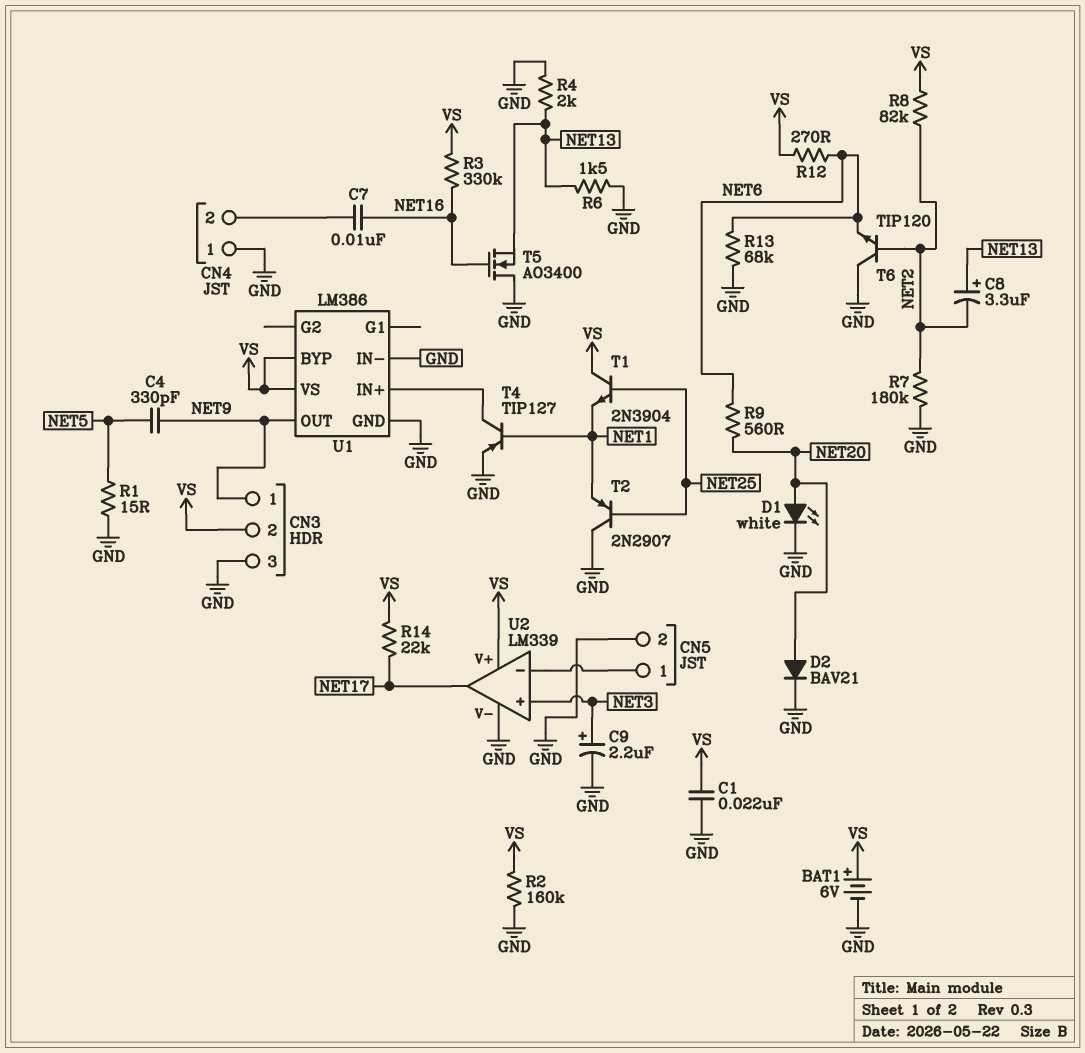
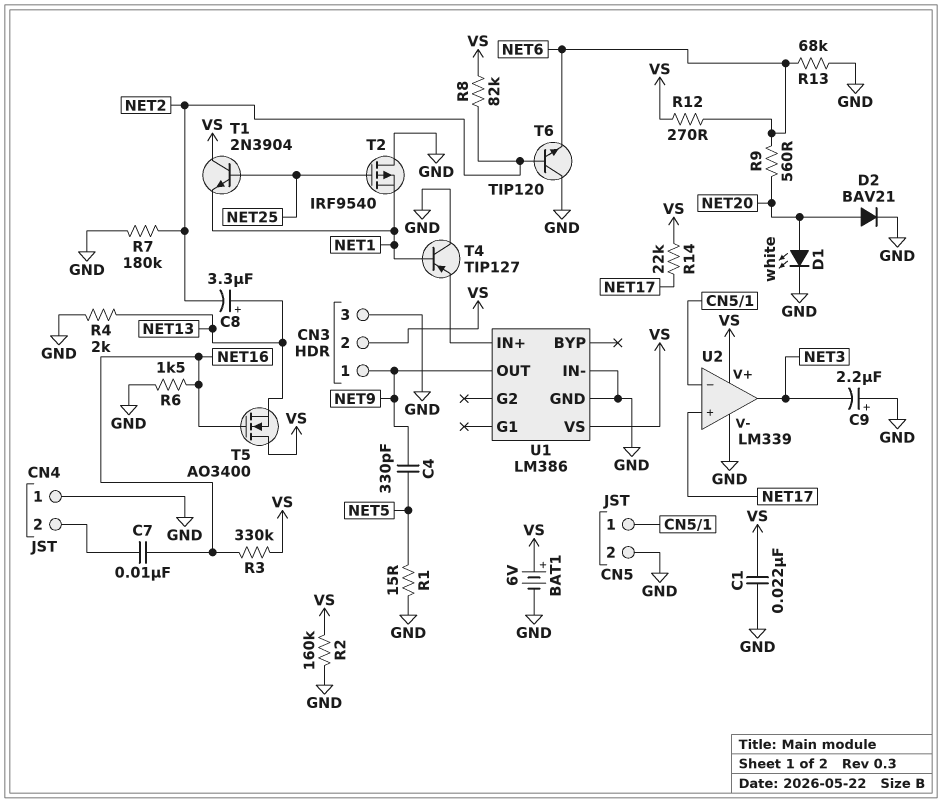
C9: 2.2uF (plus NET3, minus GND) -> 2.2uF (plus GND, minus NET3)
R6: 1.5k (GND, NET13) -> 1.5k (GND, NET16)
T2: PNP 2N2907 (B NET25, C GND, E NET1) -> PMOS IRF9540 (G NET25, D GND, S NET1)
T4: PNP TIP127 (B NET1, C U1/IN+, E GND) -> PNP TIP127 (B NET1, C GND, E U1/IN+)
T5: NMOS AO3400 (G NET16, D GND, S NET13) -> NMOS AO3400 (G NET16, D VS, S NET13)
U1 pin BYP: VS -> none
U2 pin in+: NET3 -> NET17
U2 pin out: NET17 -> NET3

